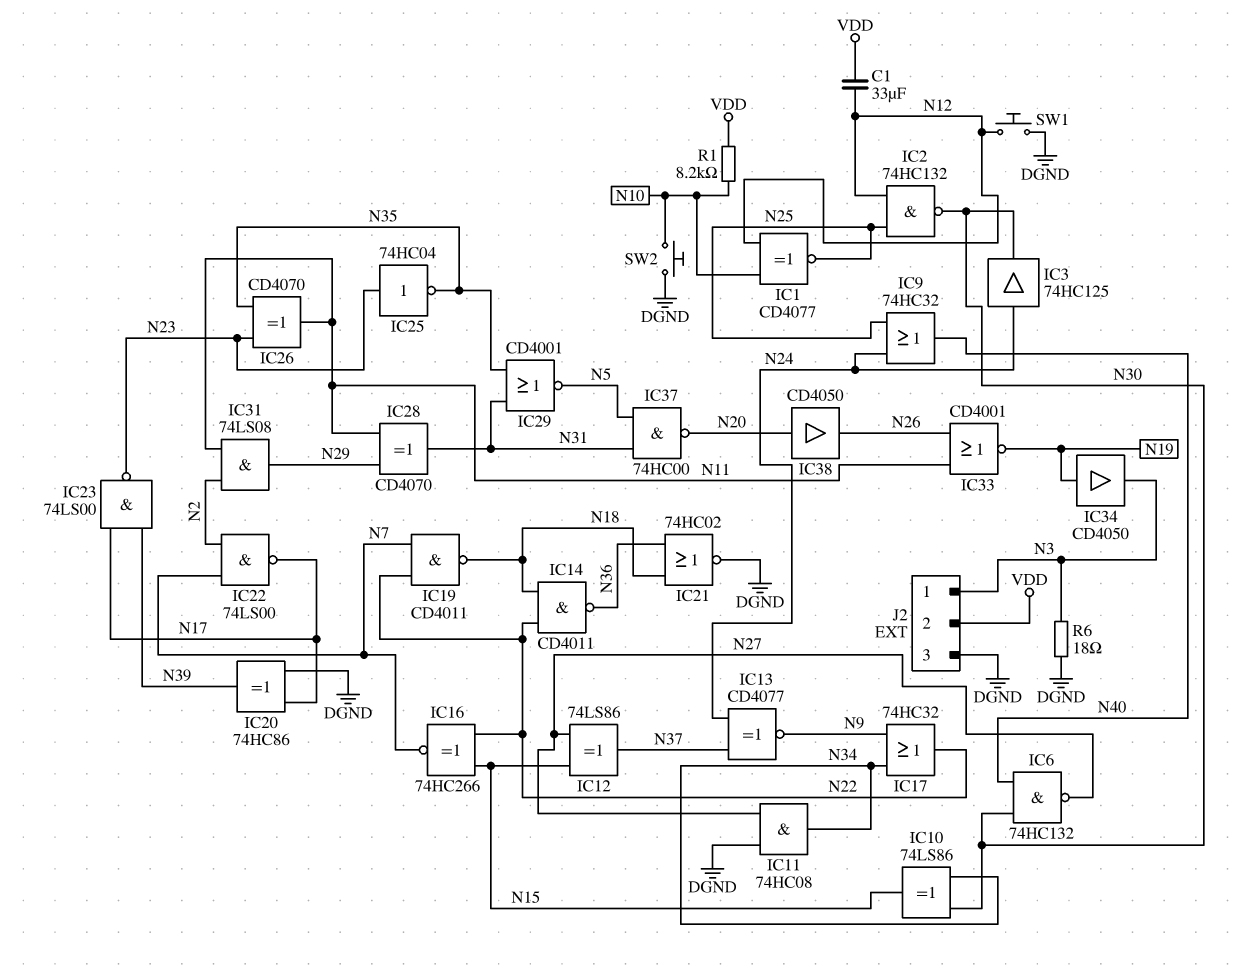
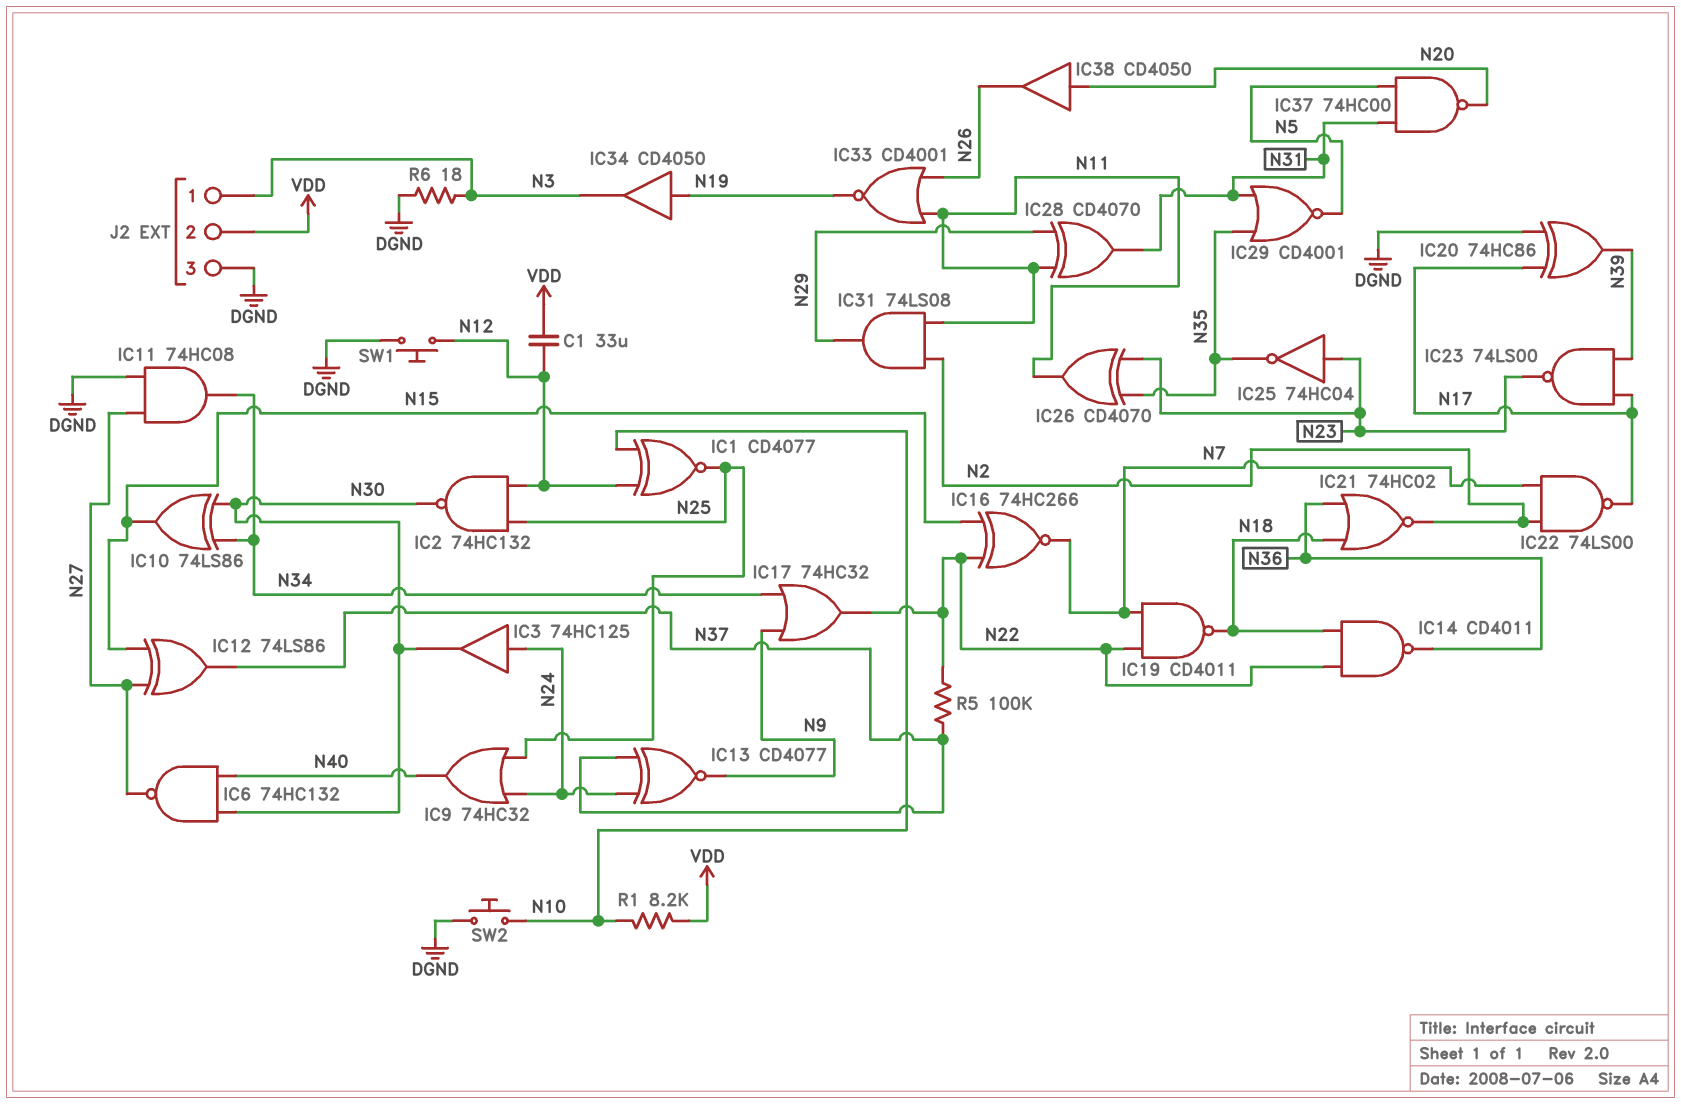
IC21: NOR 74HC02 (in N18, in N36, out DGND) -> NOR 74HC02 (in N18, in N36, out N2)
R5: none -> 100k (N22, N37)

